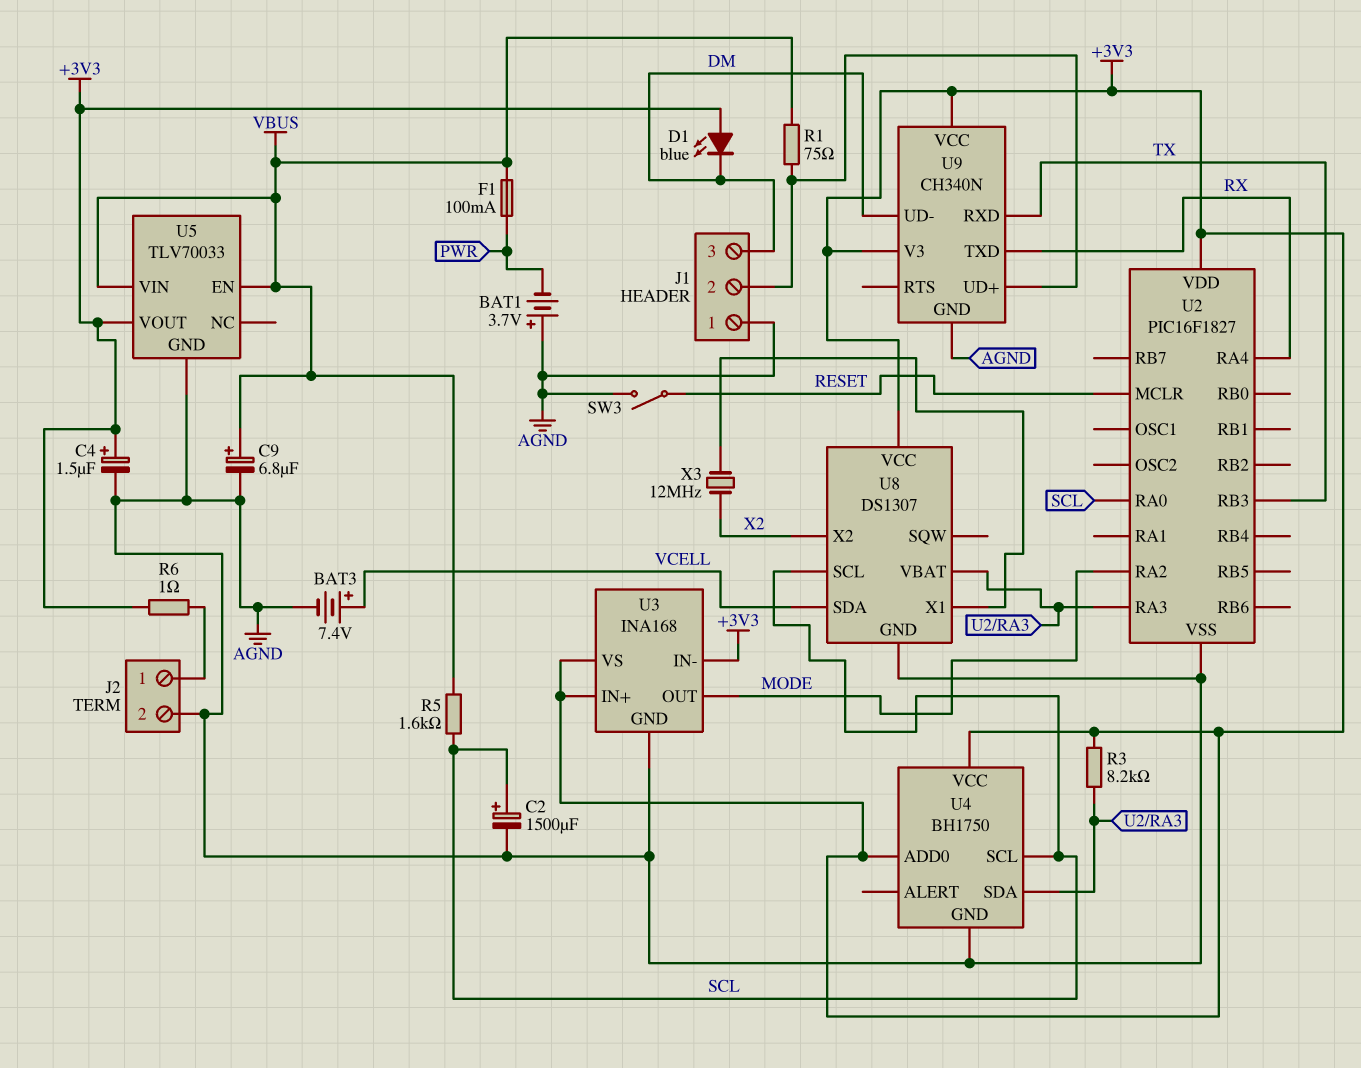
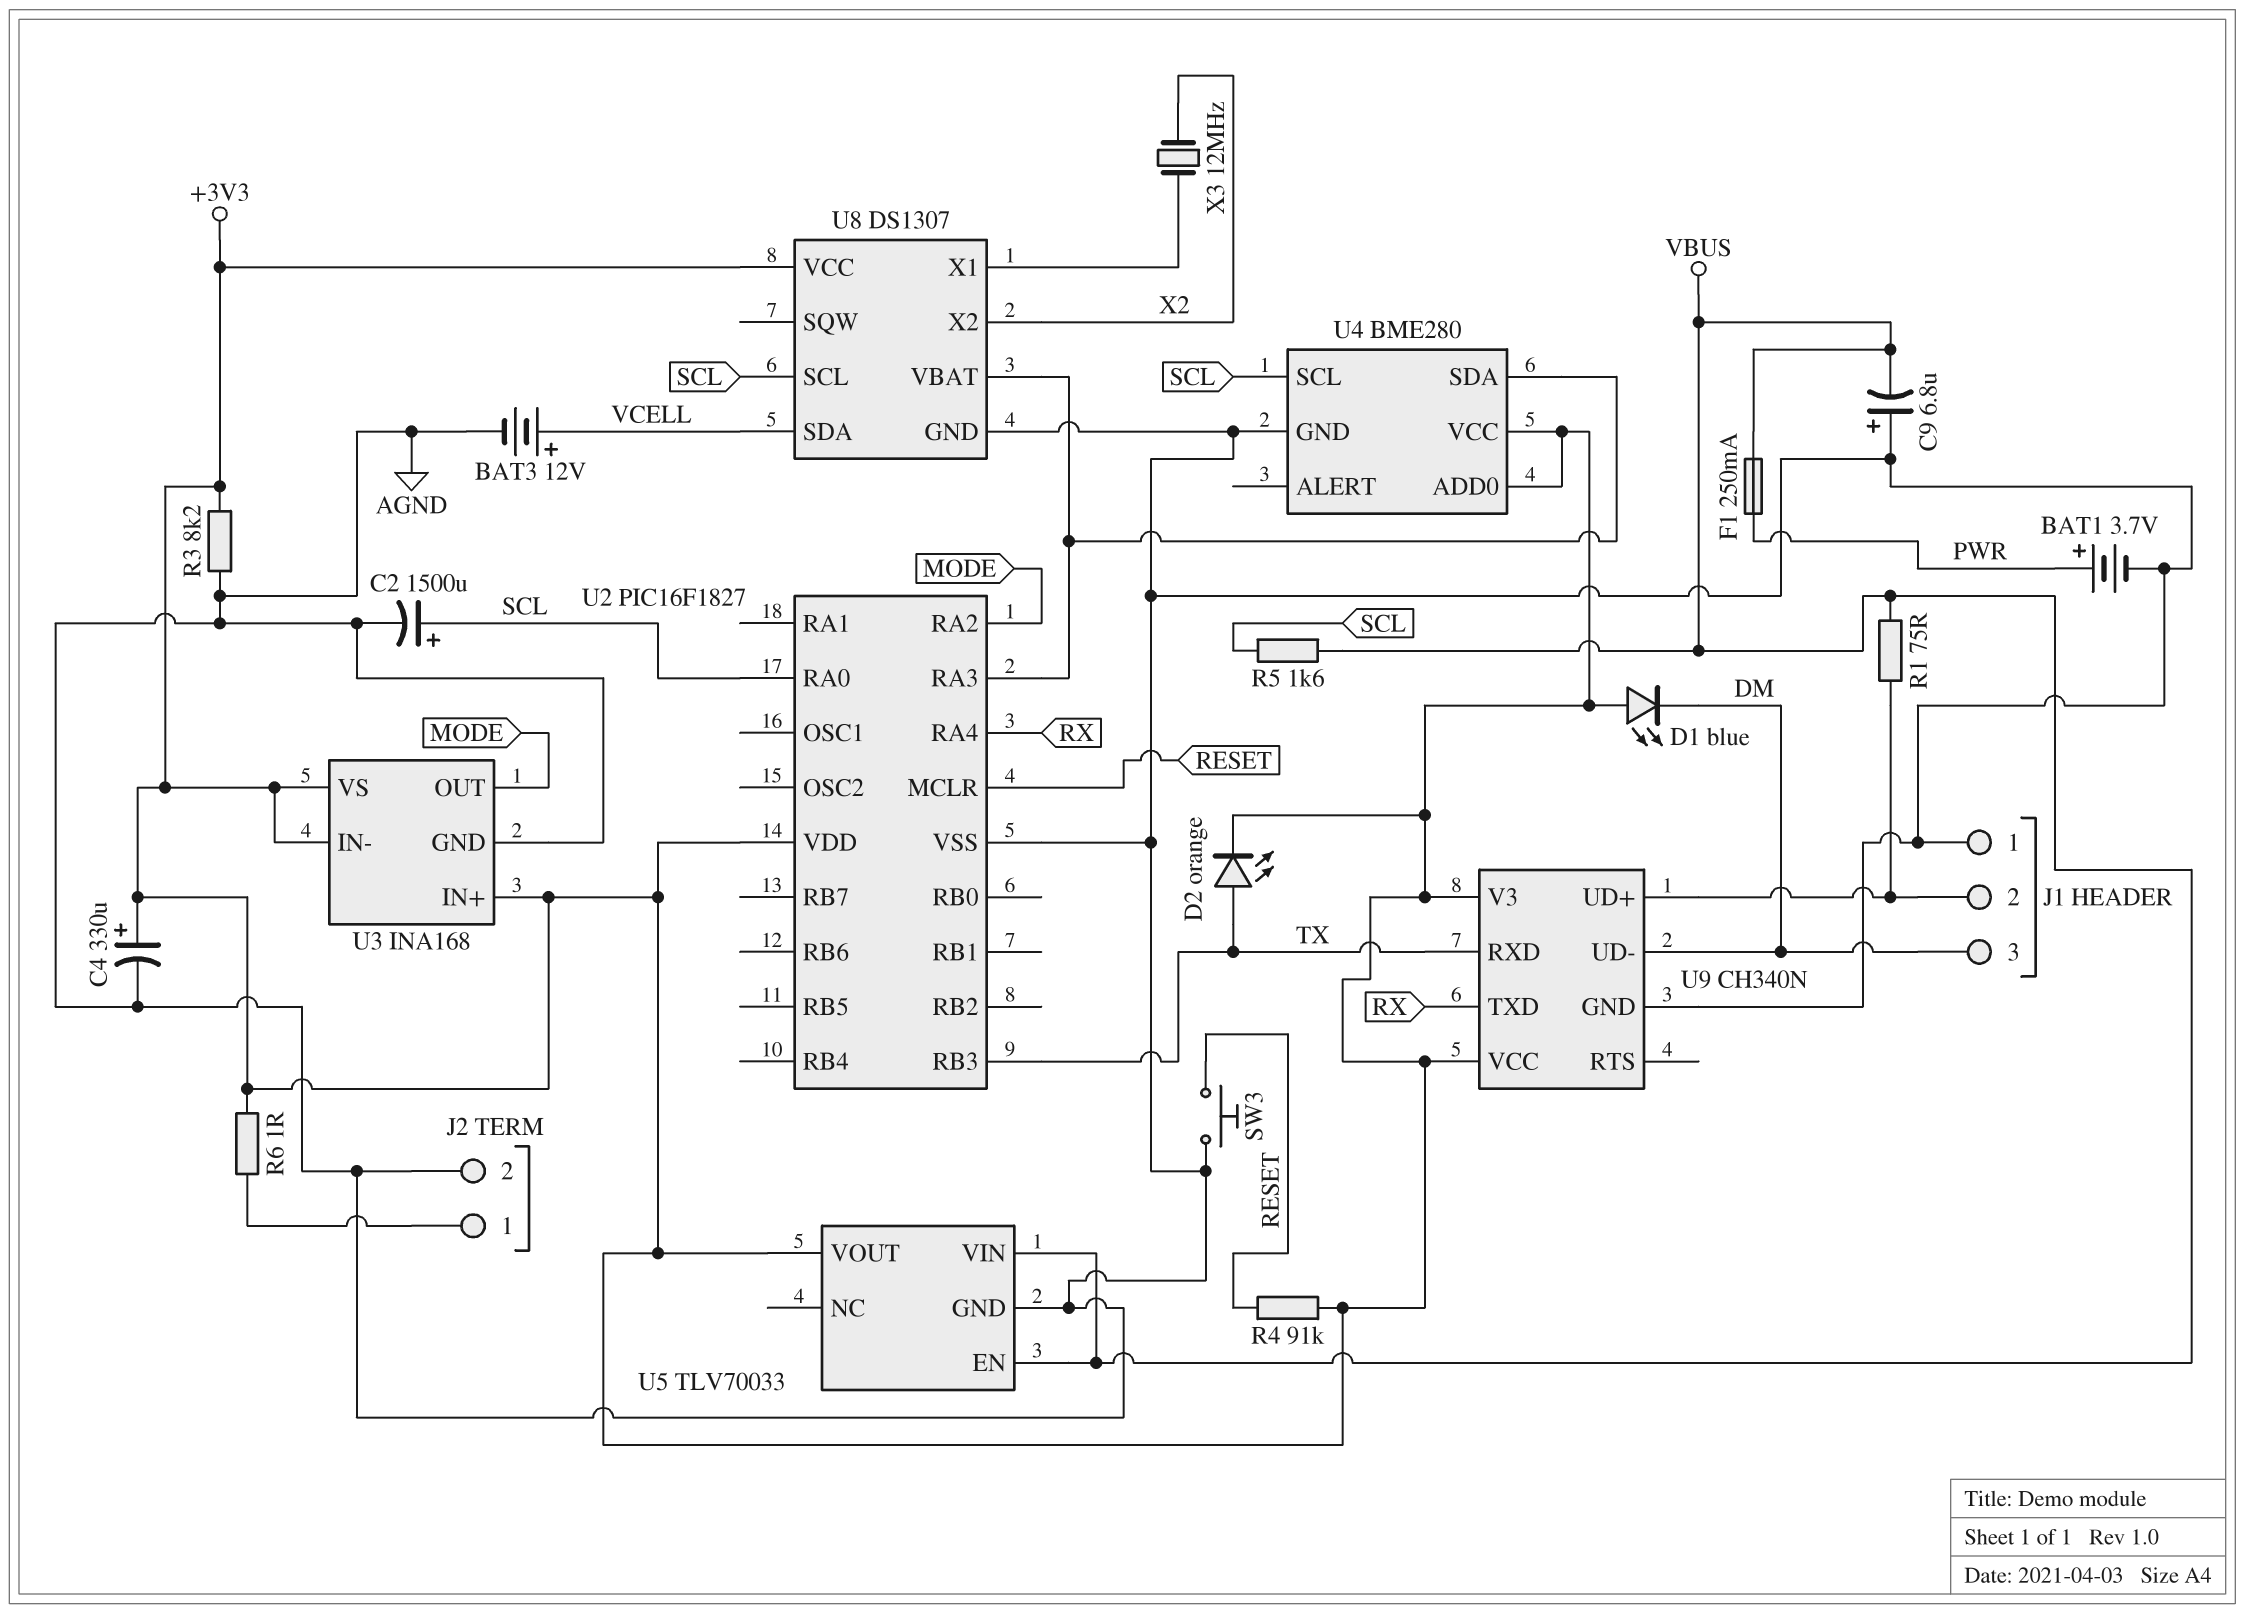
BAT1: 3.7V (plus AGND, minus PWR) -> 3.7V (plus PWR, minus AGND)
BAT3: 7.4V (plus VCELL, minus AGND) -> 12V (plus VCELL, minus AGND)
C4: 1.5uF (plus +3V3, minus AGND) -> 330uF (plus +3V3, minus AGND)
C9: 6.8uF (plus VBUS, minus AGND) -> 6.8uF (plus AGND, minus VBUS)
D2: none -> LED orange (A TX, K +3V3)
F1: 100mA (PWR, VBUS) -> 250mA (PWR, VBUS)
R3: 8.2k (+3V3, U2/RA3) -> 8.2k (+3V3, AGND)
R4: none -> 91k (+3V3, RESET)
SW3: switch (AGND, RESET) -> button (AGND, RESET)
U4: BH1750 -> BME280

